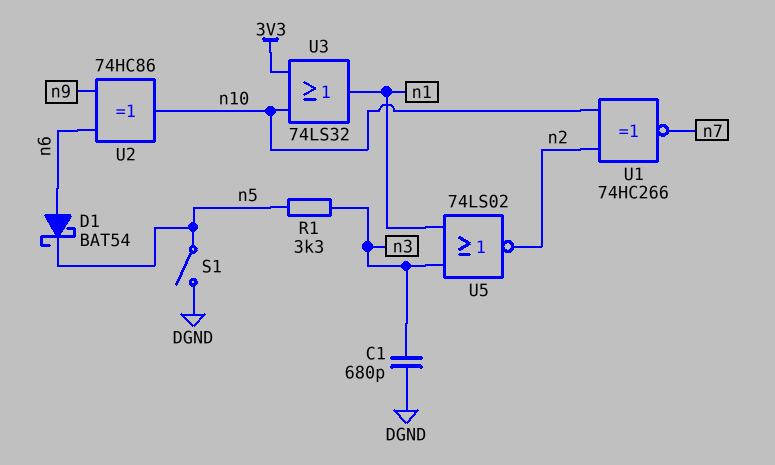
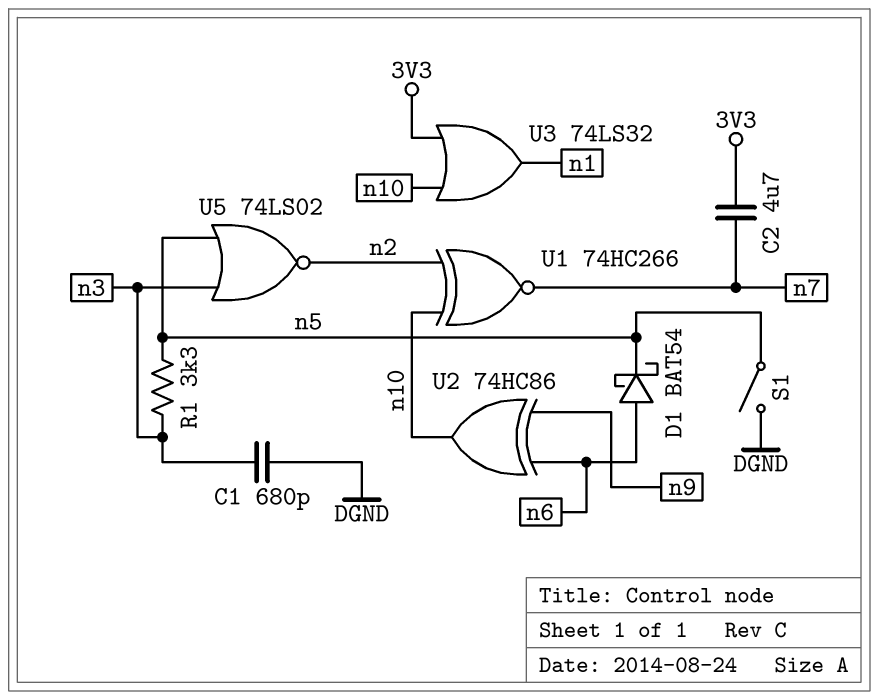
C2: none -> 4.7uF (3V3, n7)
U5: NOR 74LS02 (in n1, in n3, out n2) -> NOR 74LS02 (in n3, in n5, out n2)

